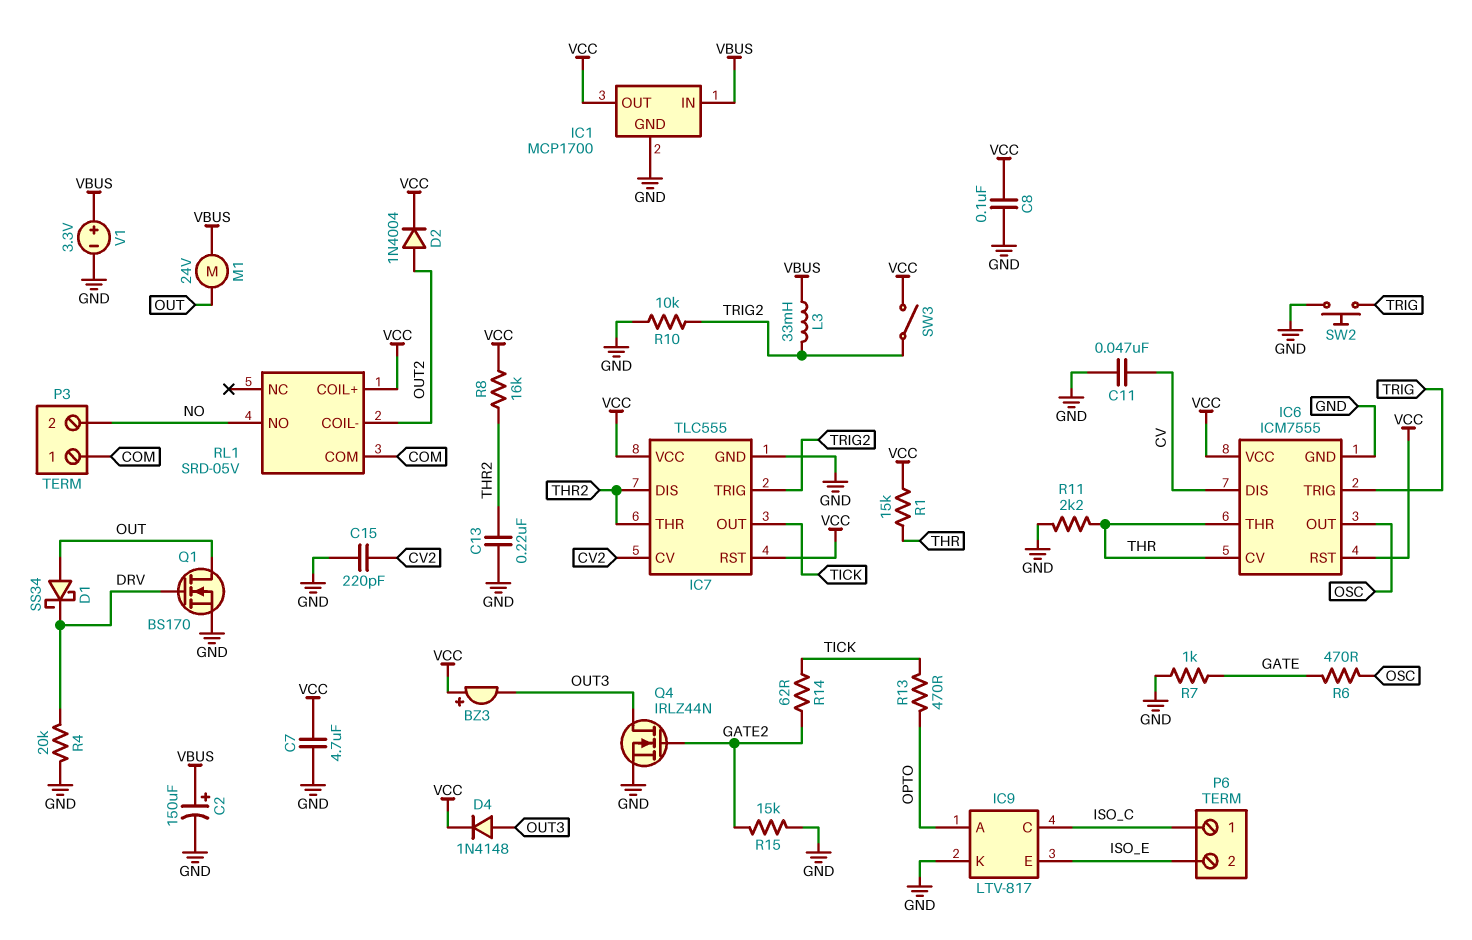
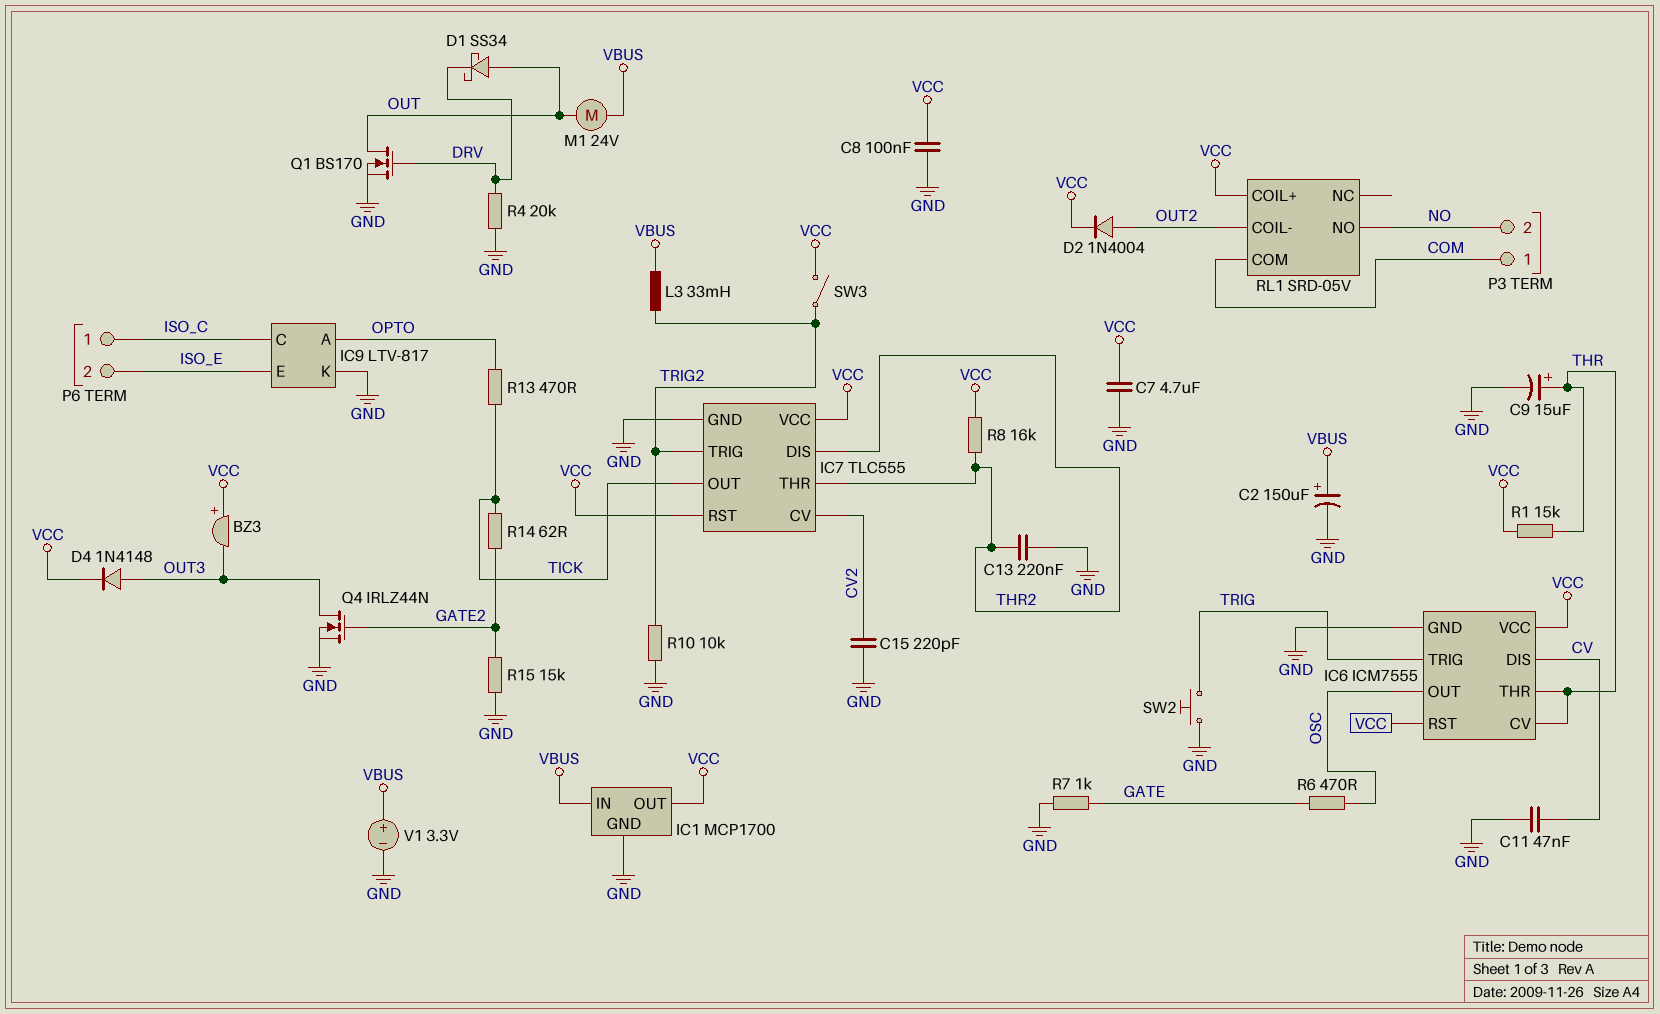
C9: none -> 15uF (plus THR, minus GND)
R11: 2.2k (GND, THR) -> none

